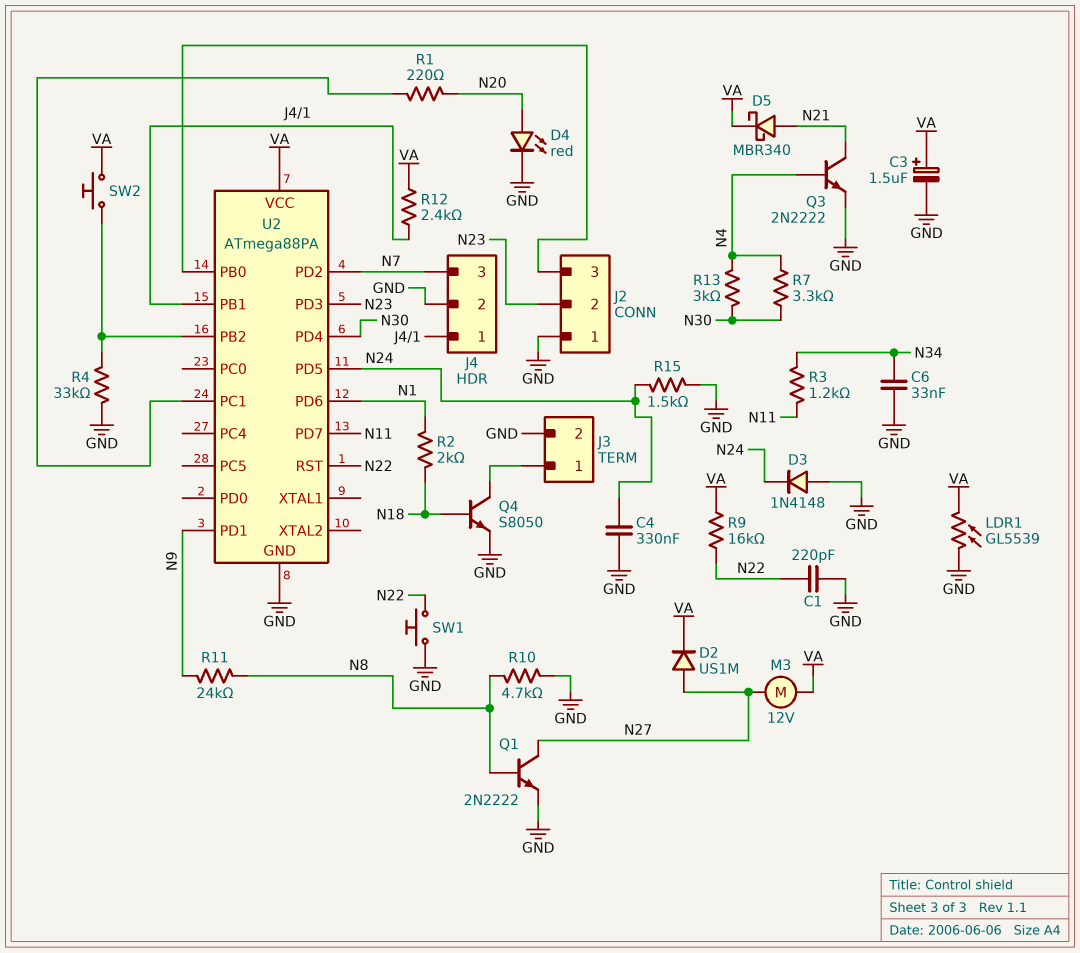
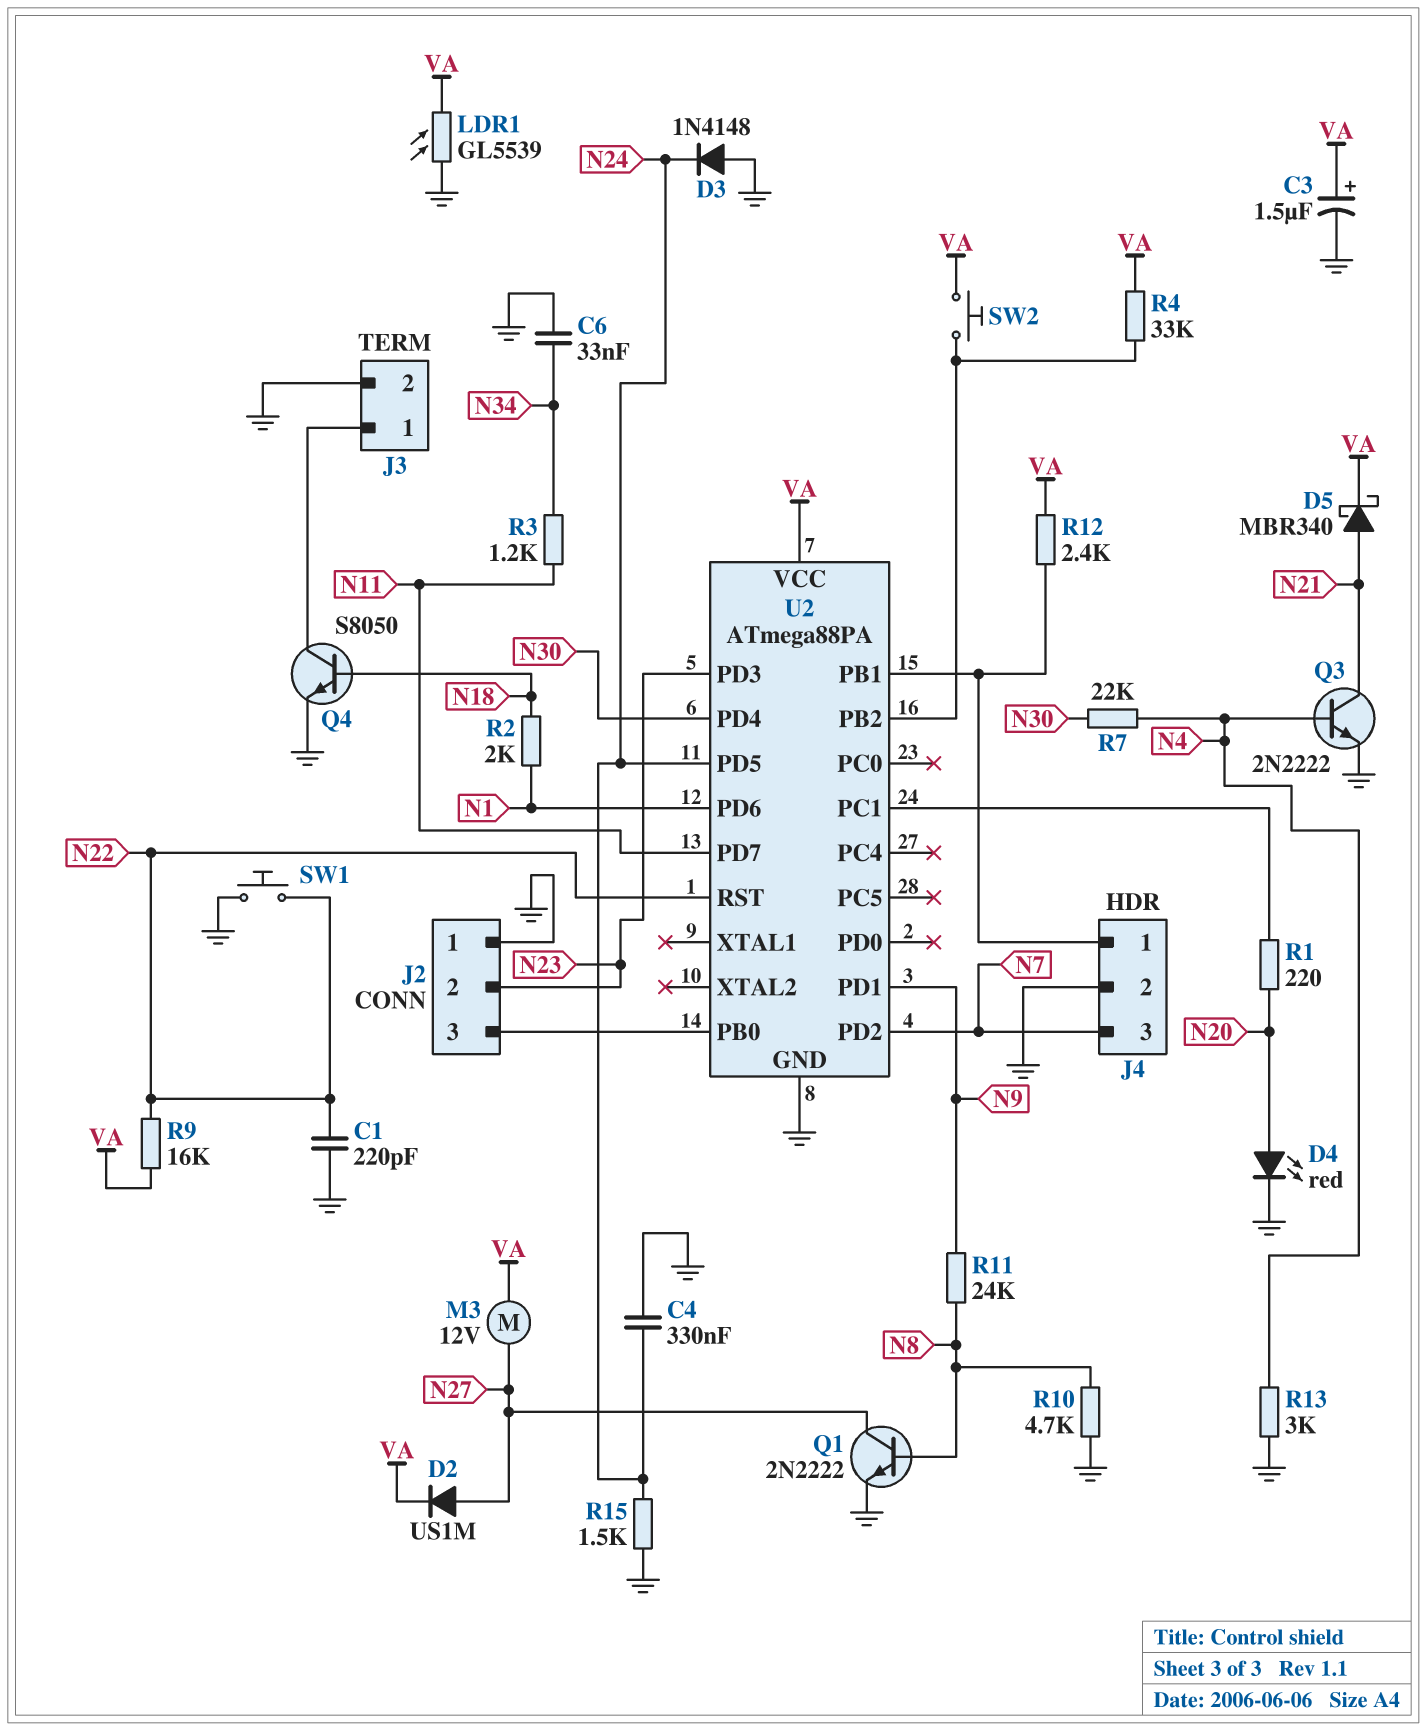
R4: 33k (GND, U2/PB2) -> 33k (U2/PB2, VA)
R7: 3.3k (N4, N30) -> 22k (N4, N30)
R13: 3k (N4, N30) -> 3k (GND, N4)

